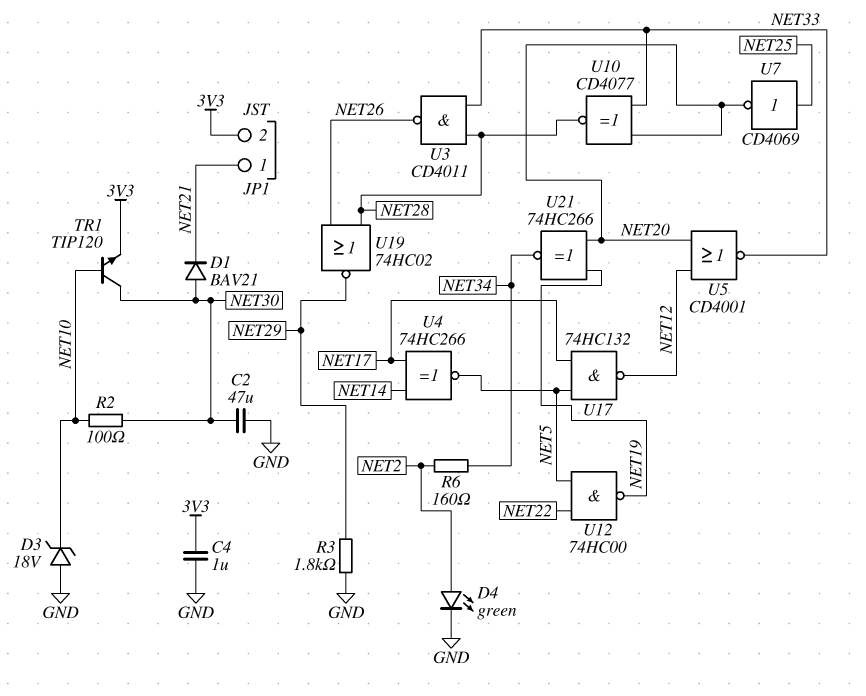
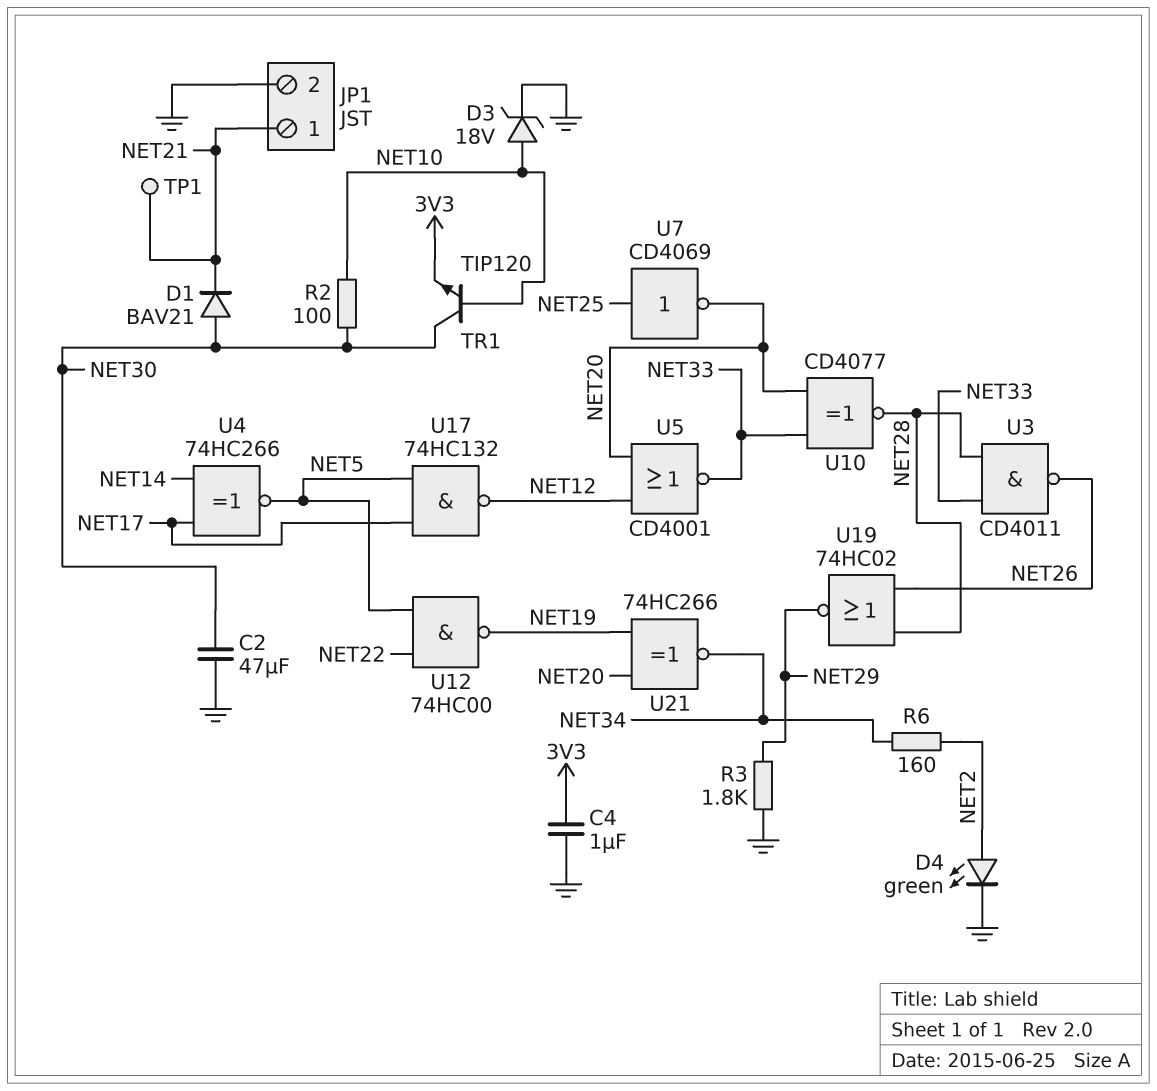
D3: zener 18V (A GND, K NET10) -> zener 18V (A NET10, K GND)
JP1 pin 2: 3V3 -> GND
TP1: none -> test point (NET21)

